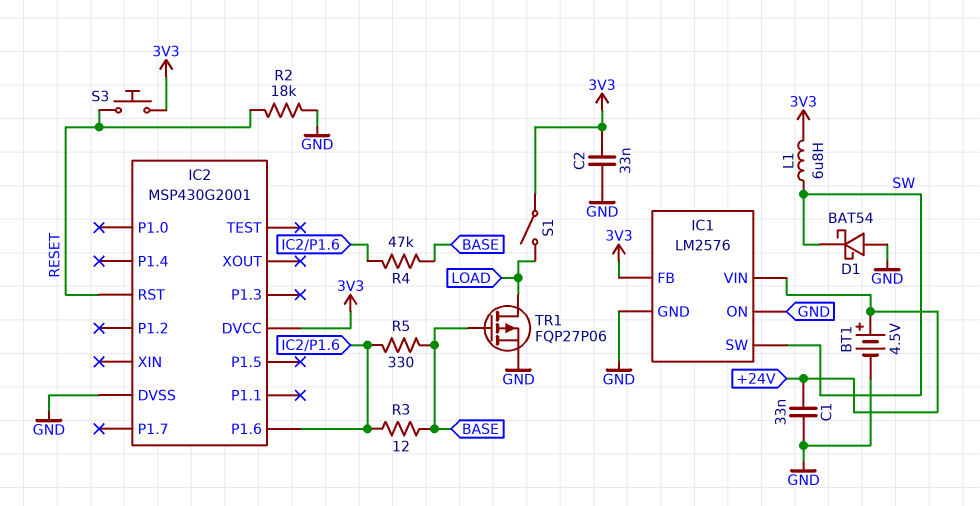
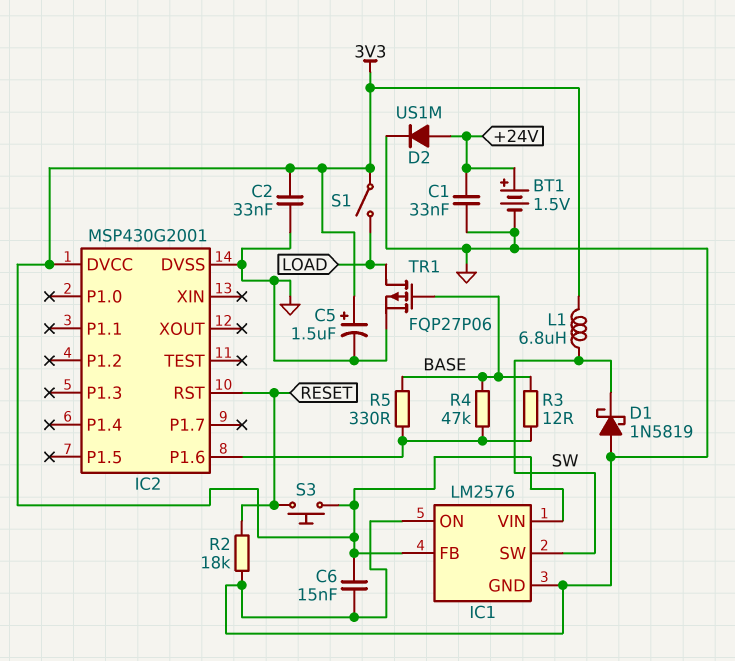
BT1: 4.5V (plus +24V, minus GND) -> 1.5V (plus +24V, minus GND)
C5: none -> 1.5uF (plus 3V3, minus GND)
C6: none -> 15nF (3V3, GND)
D1: schottky BAT54 (A GND, K SW) -> schottky 1N5819 (A GND, K SW)
D2: none -> diode US1M (A +24V, K GND)
IC1 pin VIN: +24V -> 3V3

